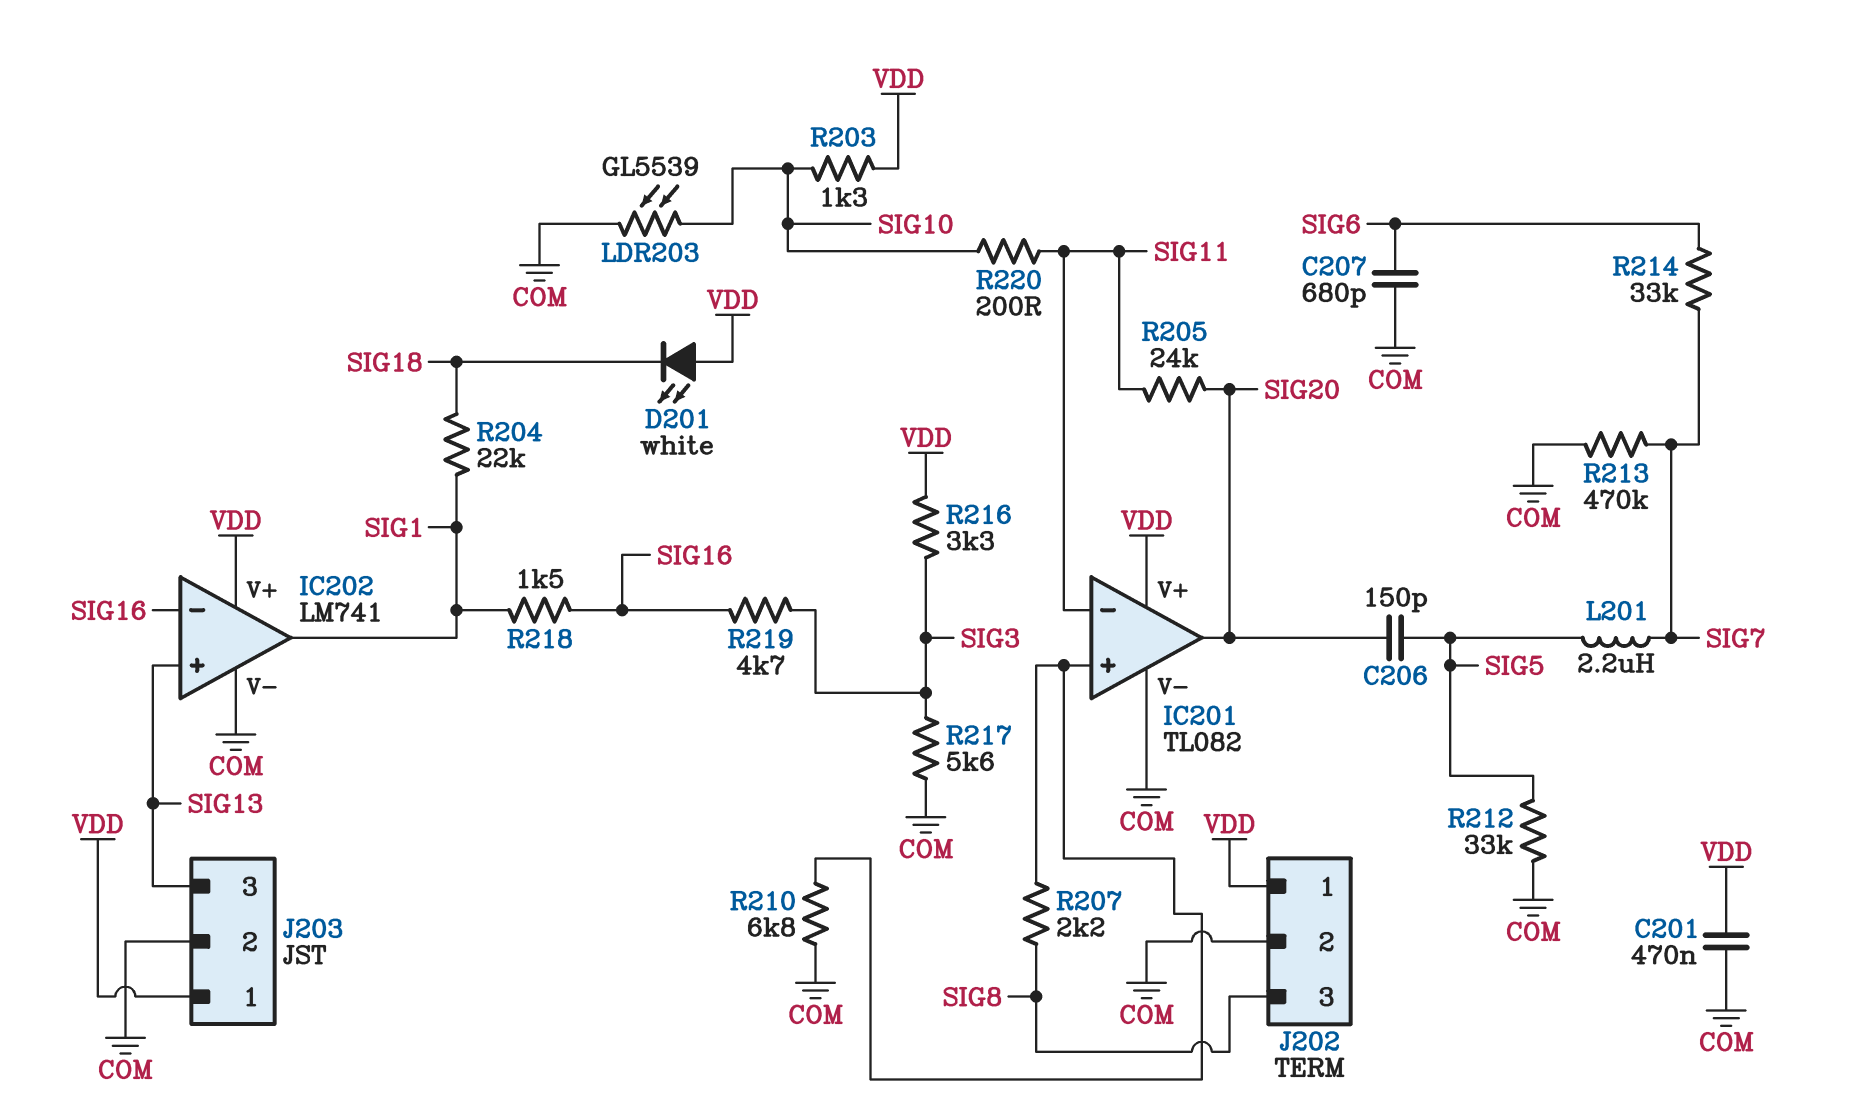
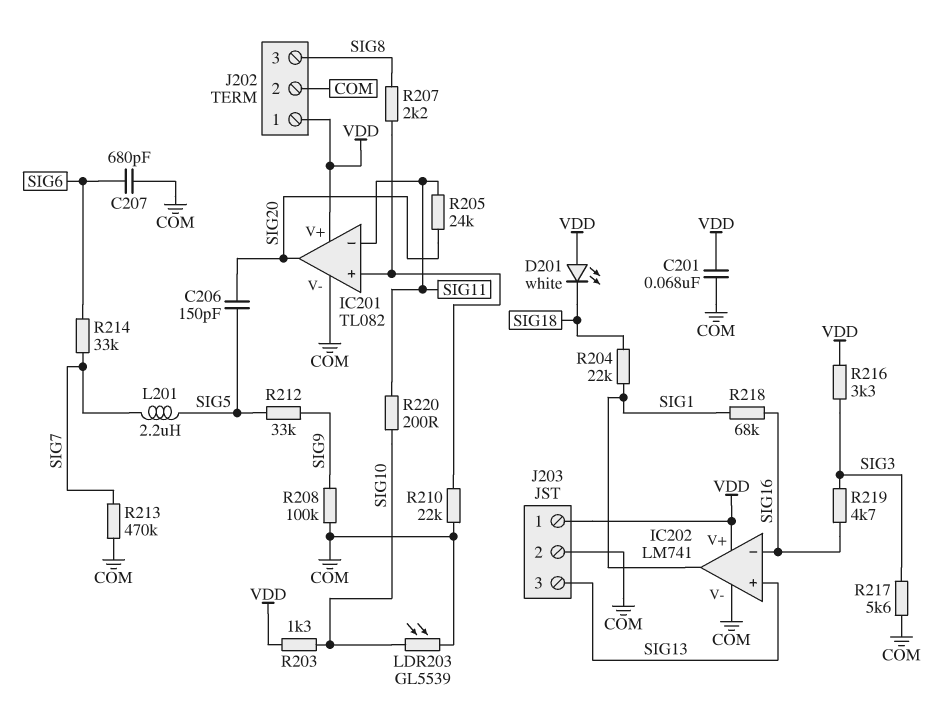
C201: 470nF (COM, VDD) -> 68nF (COM, VDD)
R208: none -> 100k (COM, SIG9)
R210: 6.8k (COM, IC201/in+) -> 22k (COM, IC201/in+)
R212: 33k (COM, SIG5) -> 33k (SIG5, SIG9)
R218: 1.5k (SIG1, SIG16) -> 68k (SIG1, SIG16)

